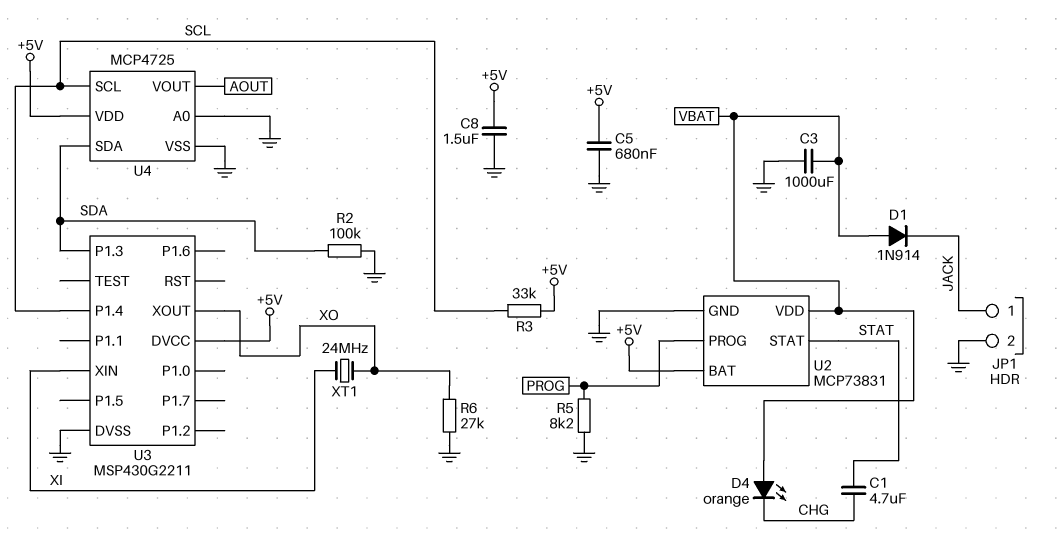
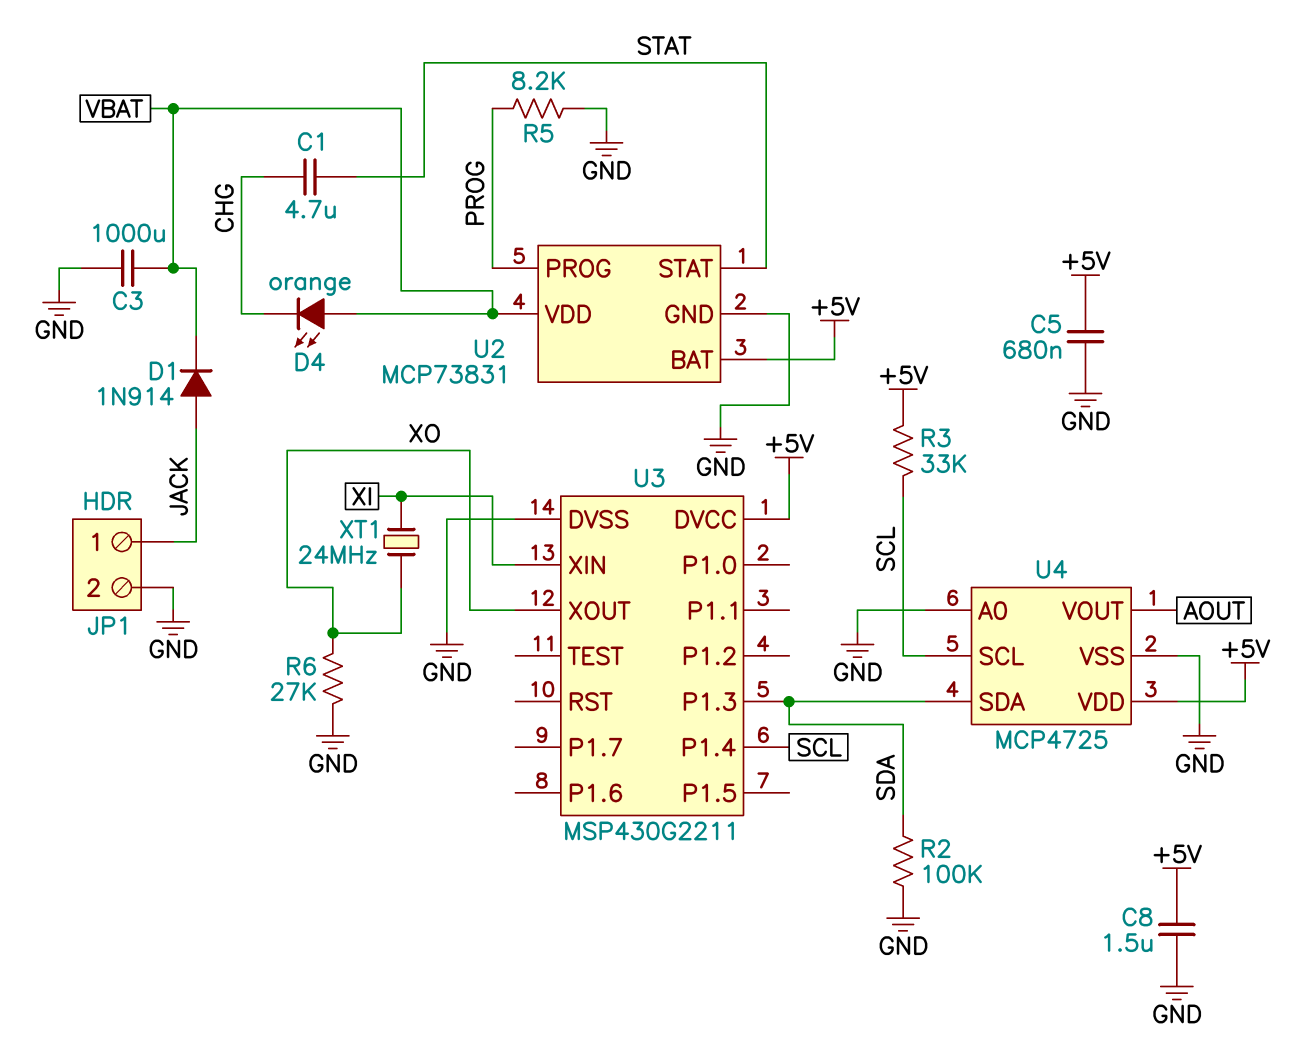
D1: diode 1N914 (A VBAT, K JACK) -> diode 1N914 (A JACK, K VBAT)

